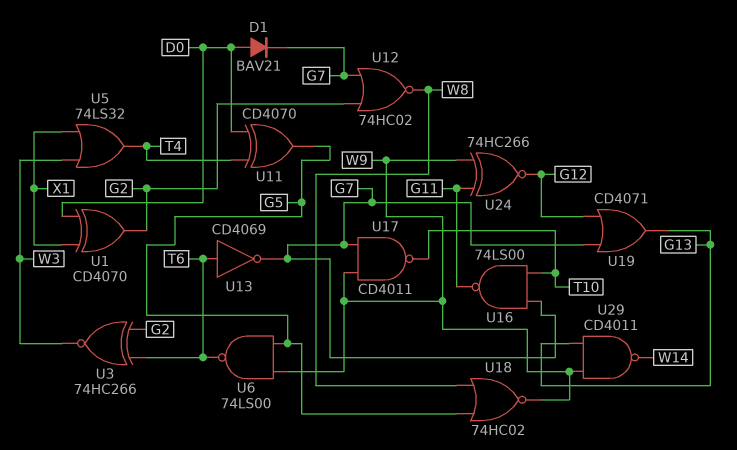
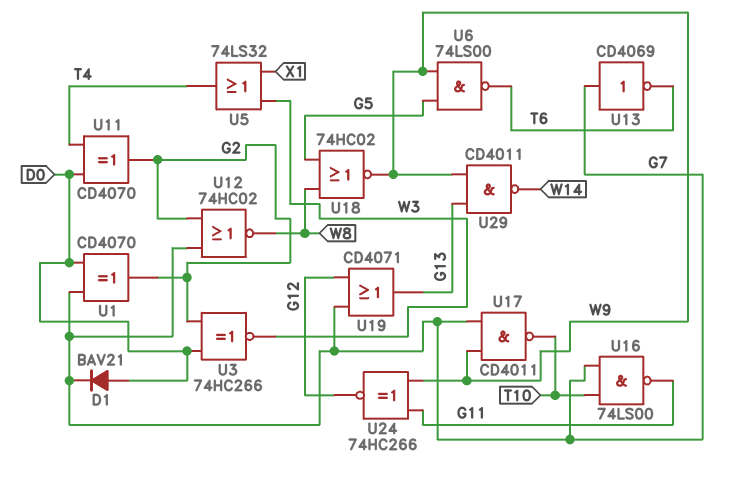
U1: XOR CD4070 (in D0, in X1, out G2) -> XOR CD4070 (in D0, in G7, out G2)
U3: XNOR 74HC266 (in G2, in T6, out W3) -> XNOR 74HC266 (in D0, in G2, out W3)
U11: XOR CD4070 (in D0, in T4, out G5) -> XOR CD4070 (in D0, in T4, out G2)
U13: NOT CD4069 (in T6, out G7) -> NOT CD4069 (in G7, out T6)

